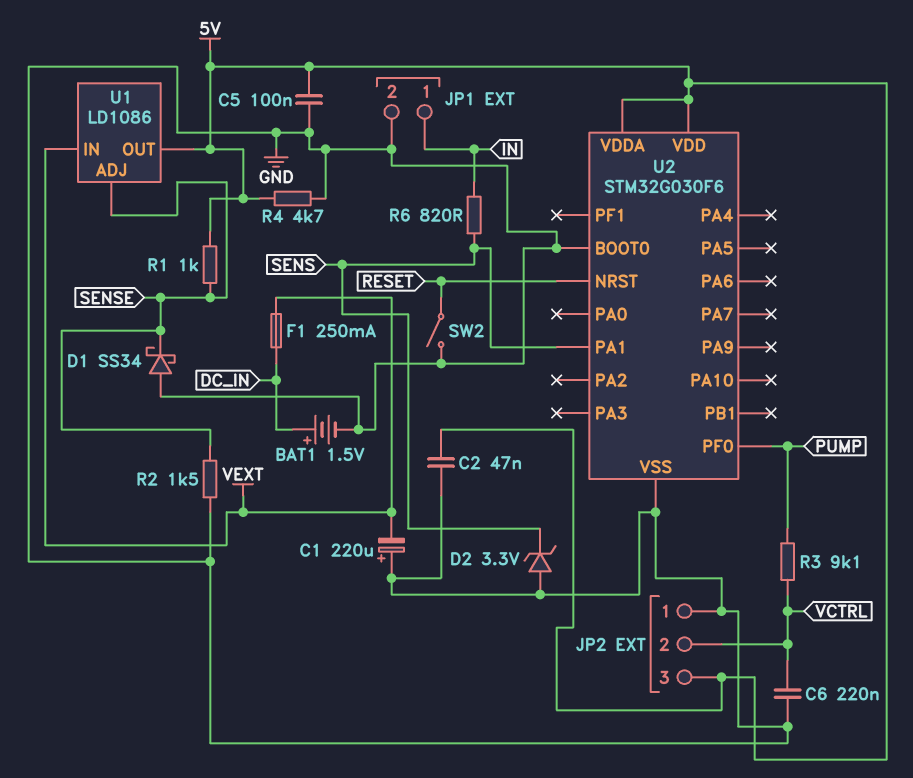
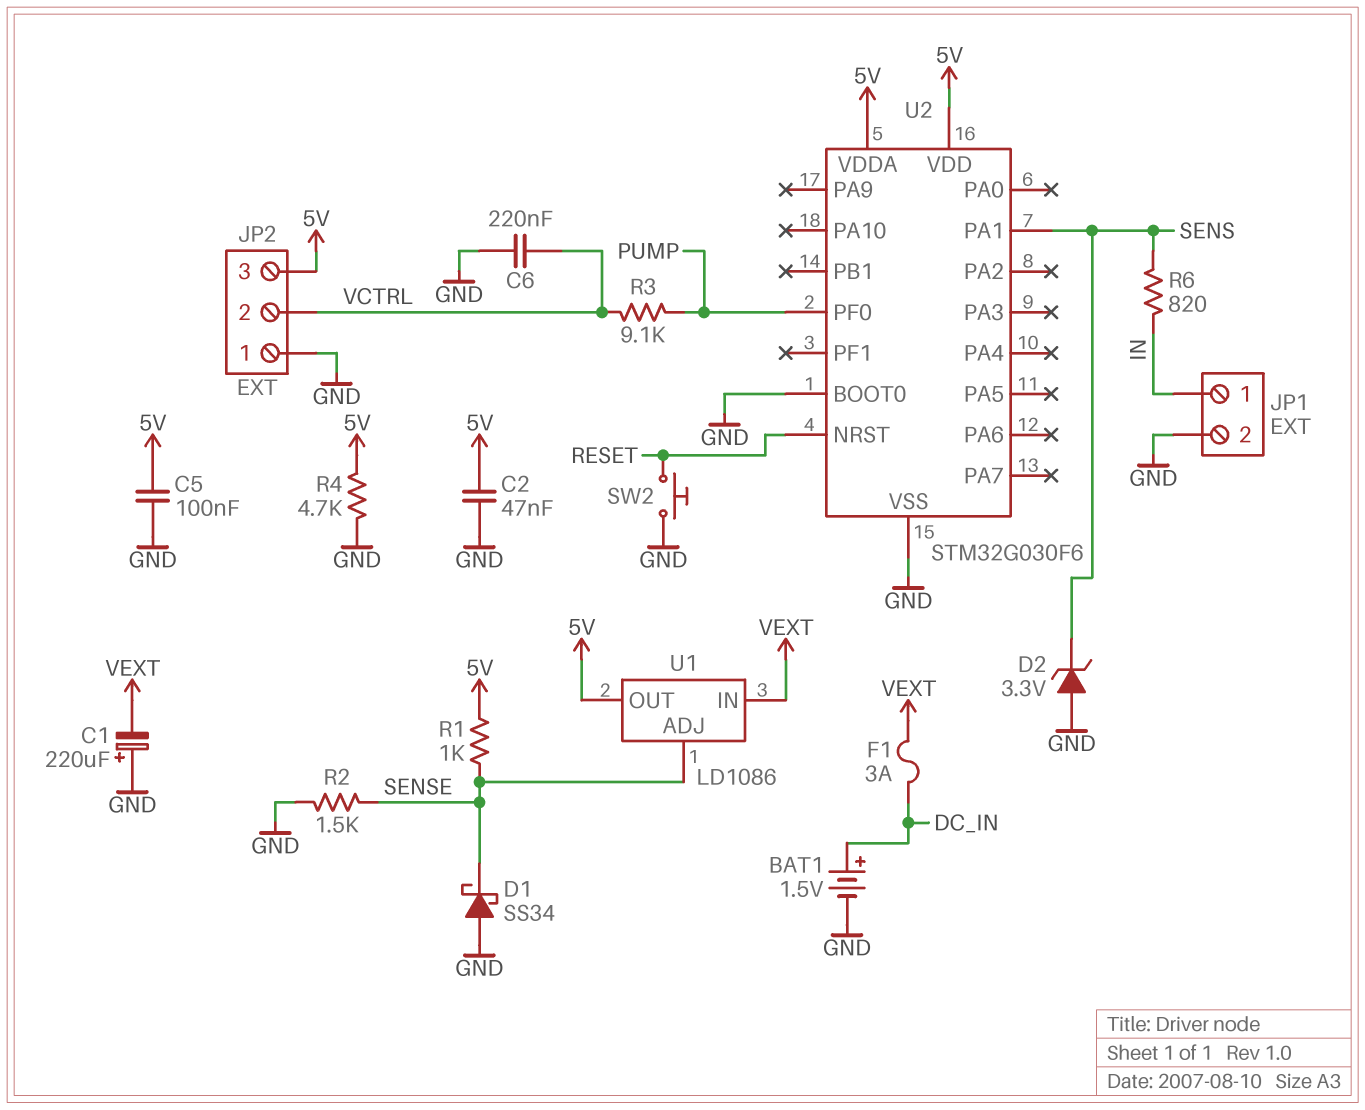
F1: 250mA (DC_IN, VEXT) -> 3A (DC_IN, VEXT)
SW2: switch (GND, RESET) -> button (GND, RESET)

